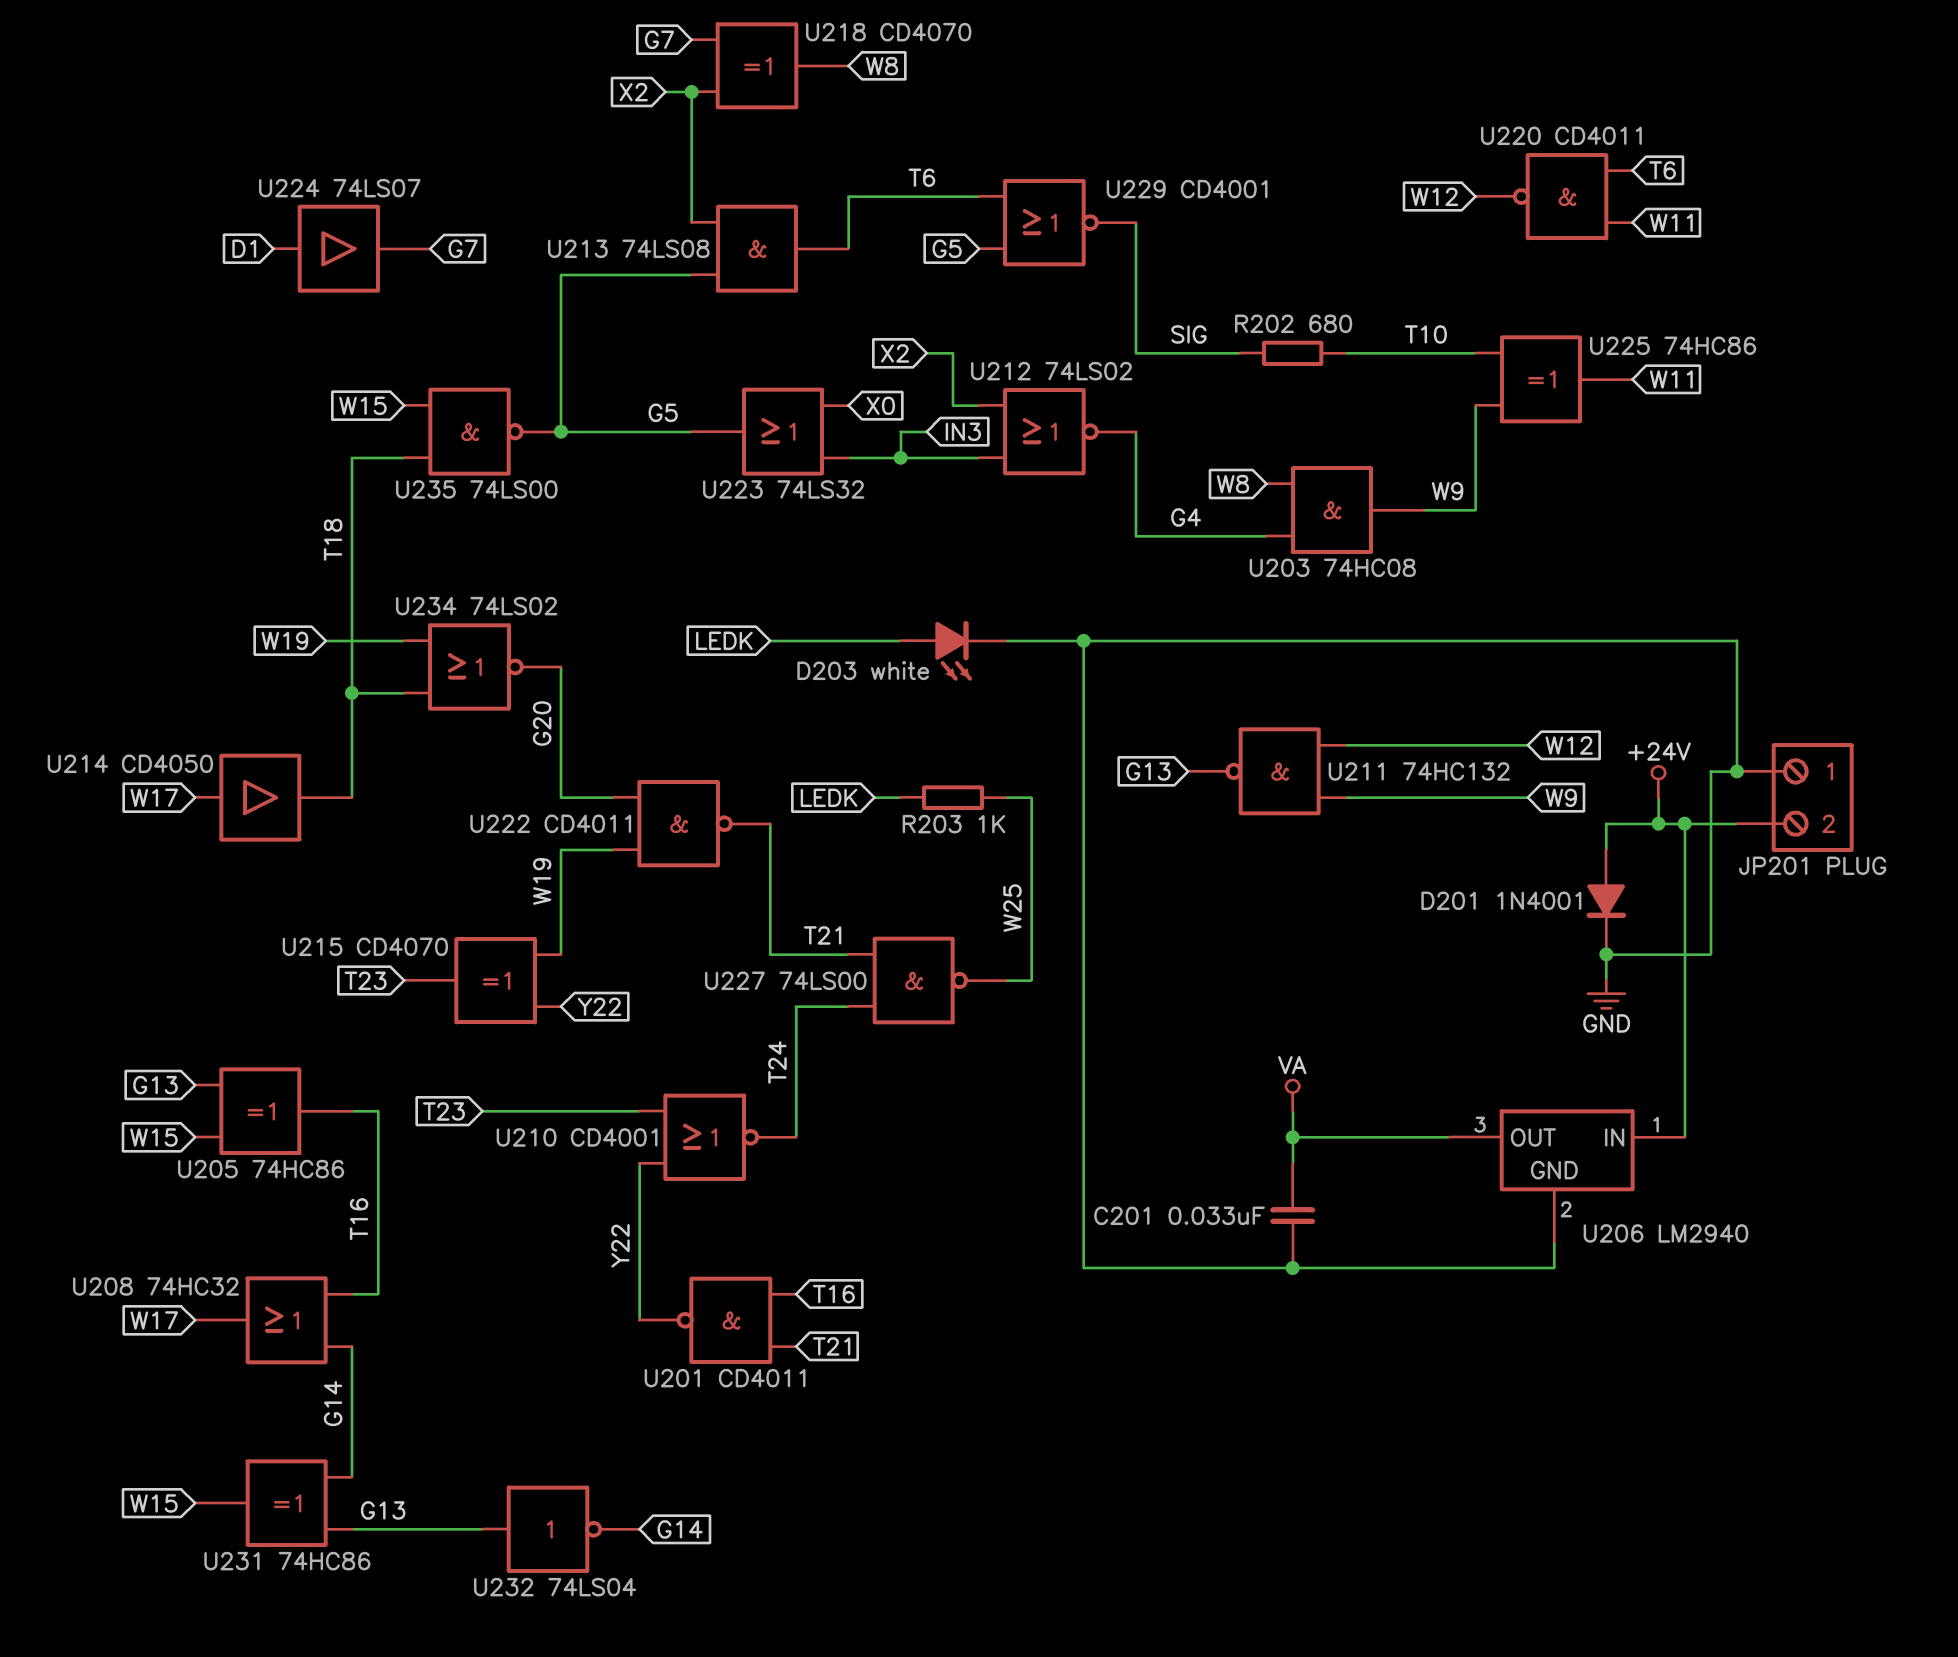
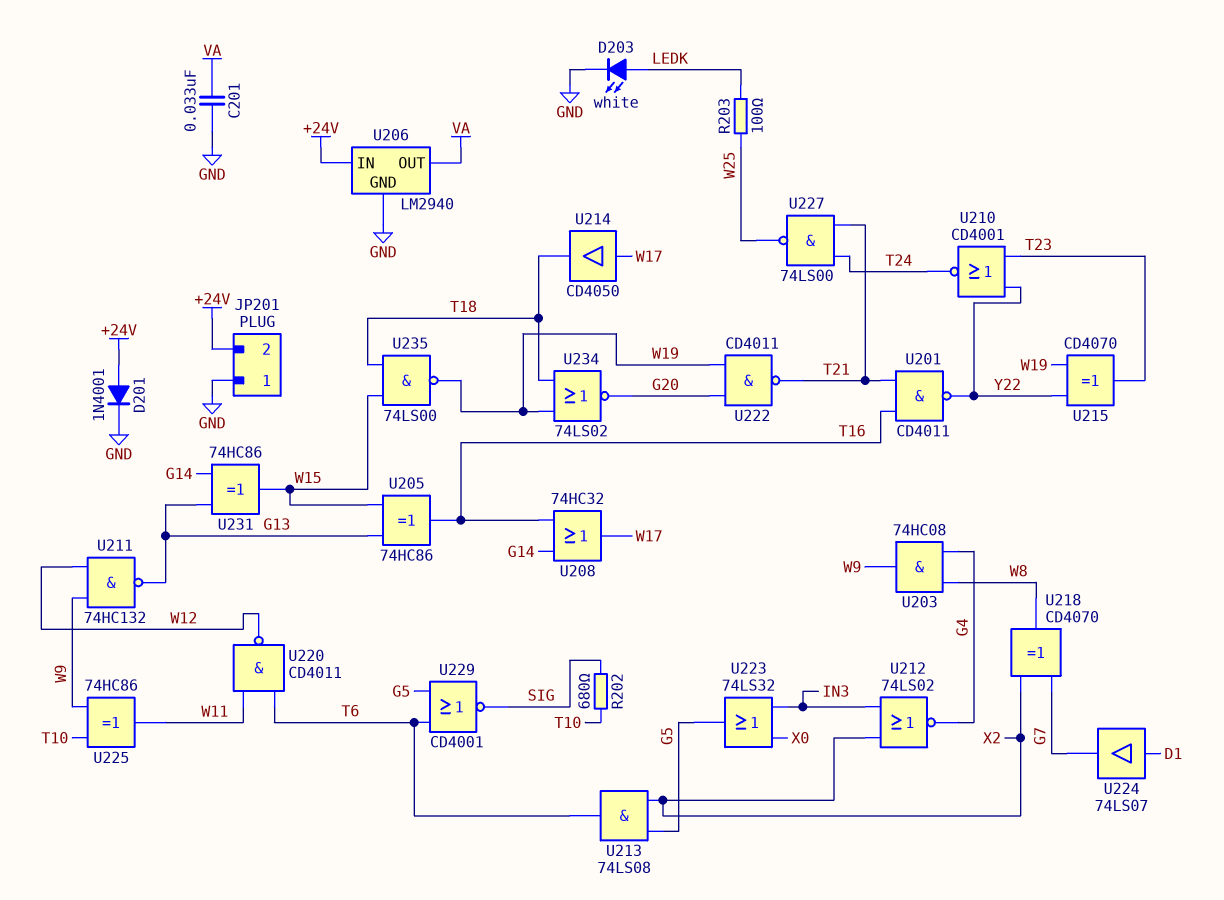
R203: 1k (LEDK, W25) -> 100 (LEDK, W25)
U232: NOT 74LS04 (in G13, out G14) -> none
U235: NAND 74LS00 (in T18, in W15, out G5) -> NAND 74LS00 (in T18, in W15, out W19)

